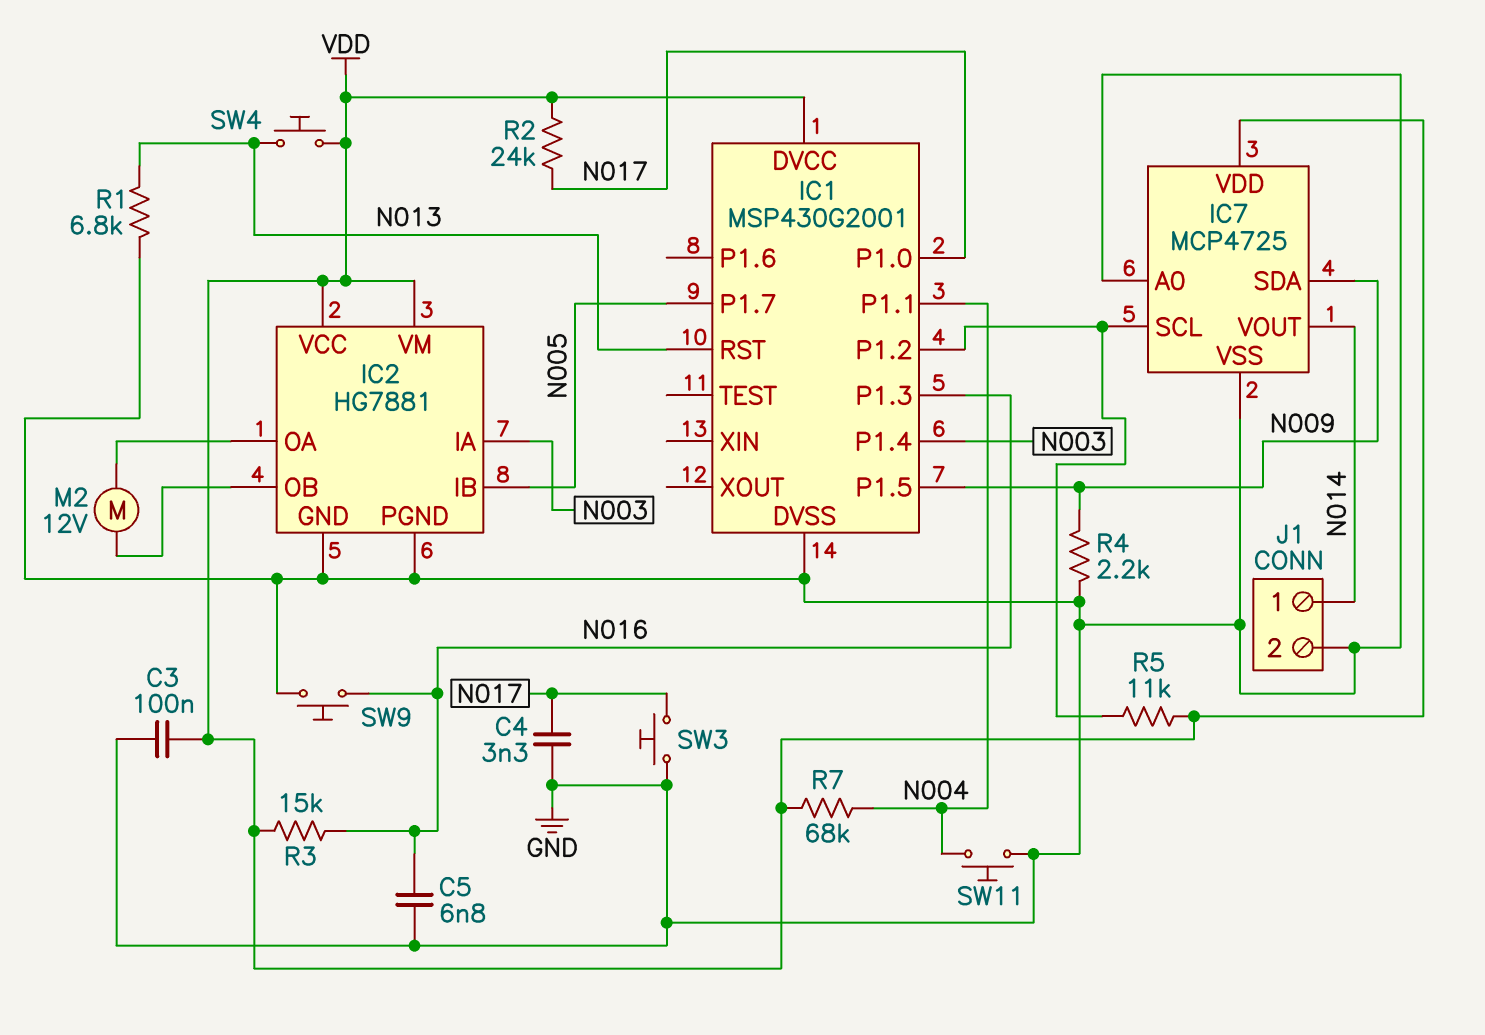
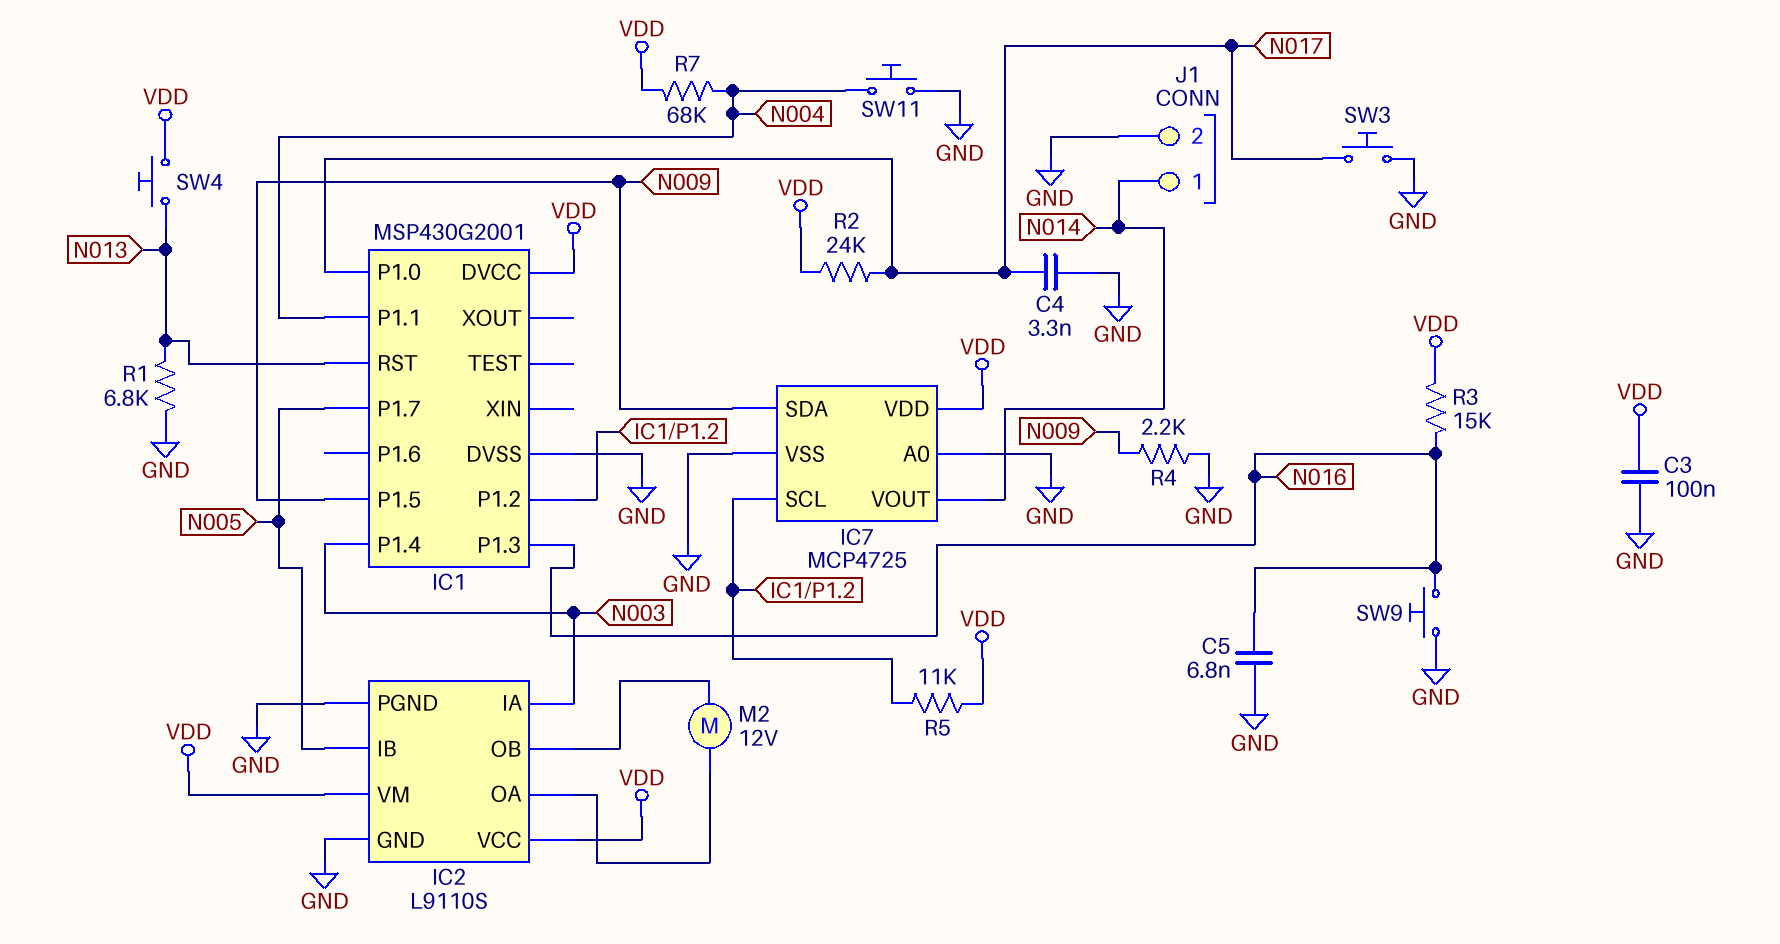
IC2: HG7881 -> L9110S

